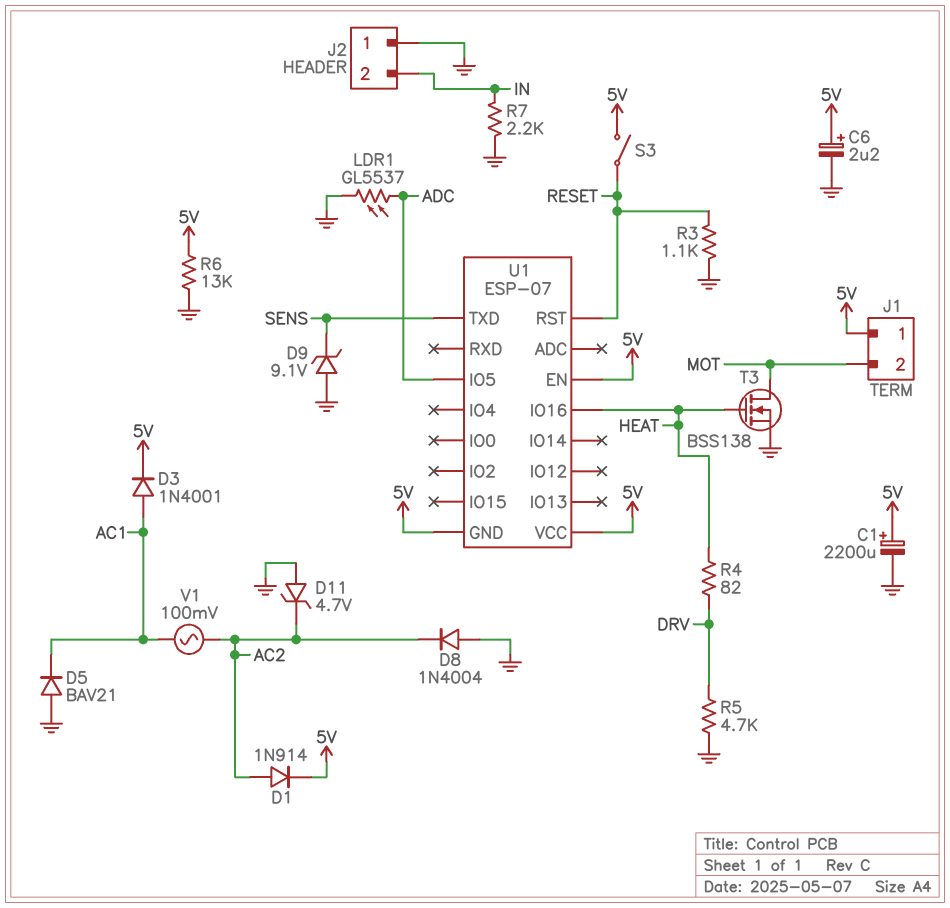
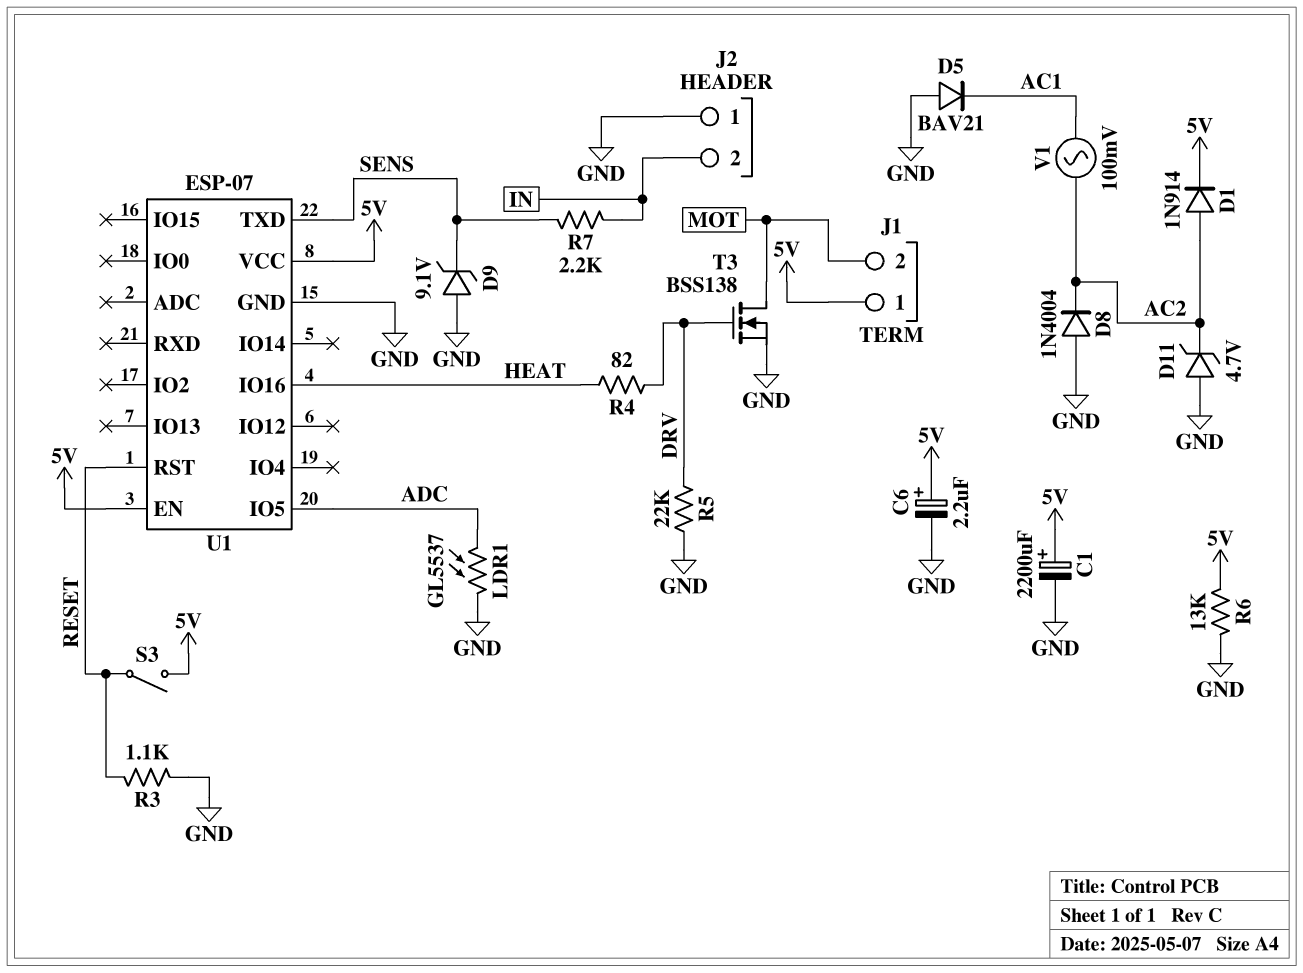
D3: diode 1N4001 (A AC1, K 5V) -> none
R5: 4.7k (DRV, GND) -> 22k (DRV, GND)
R7: 2.2k (GND, IN) -> 2.2k (IN, SENS)
T3: NMOS BSS138 (G HEAT, D MOT, S GND) -> NMOS BSS138 (G DRV, D MOT, S GND)
U1 pin GND: 5V -> GND

